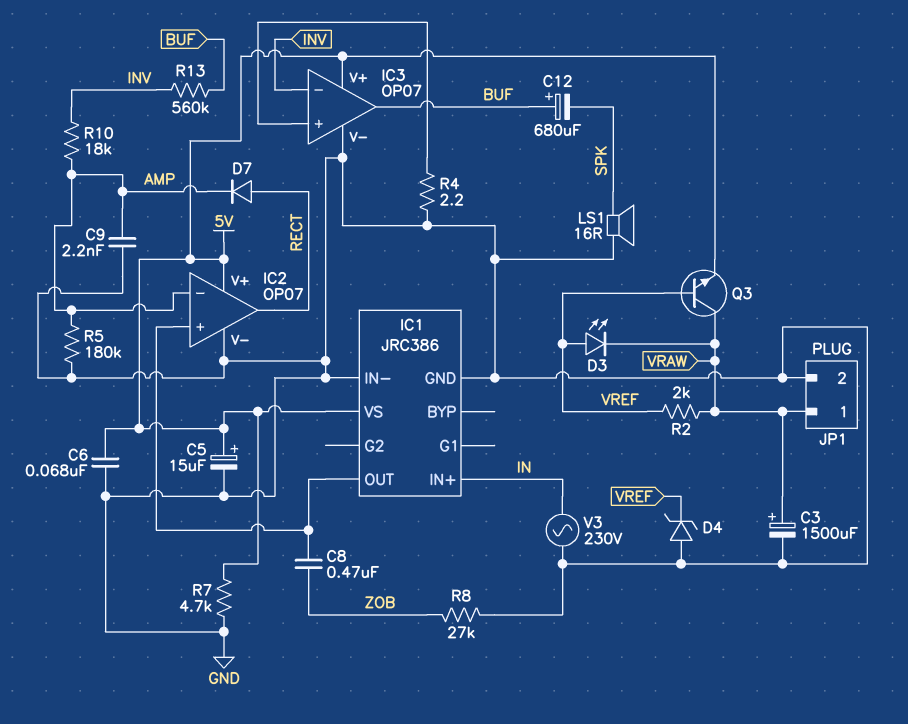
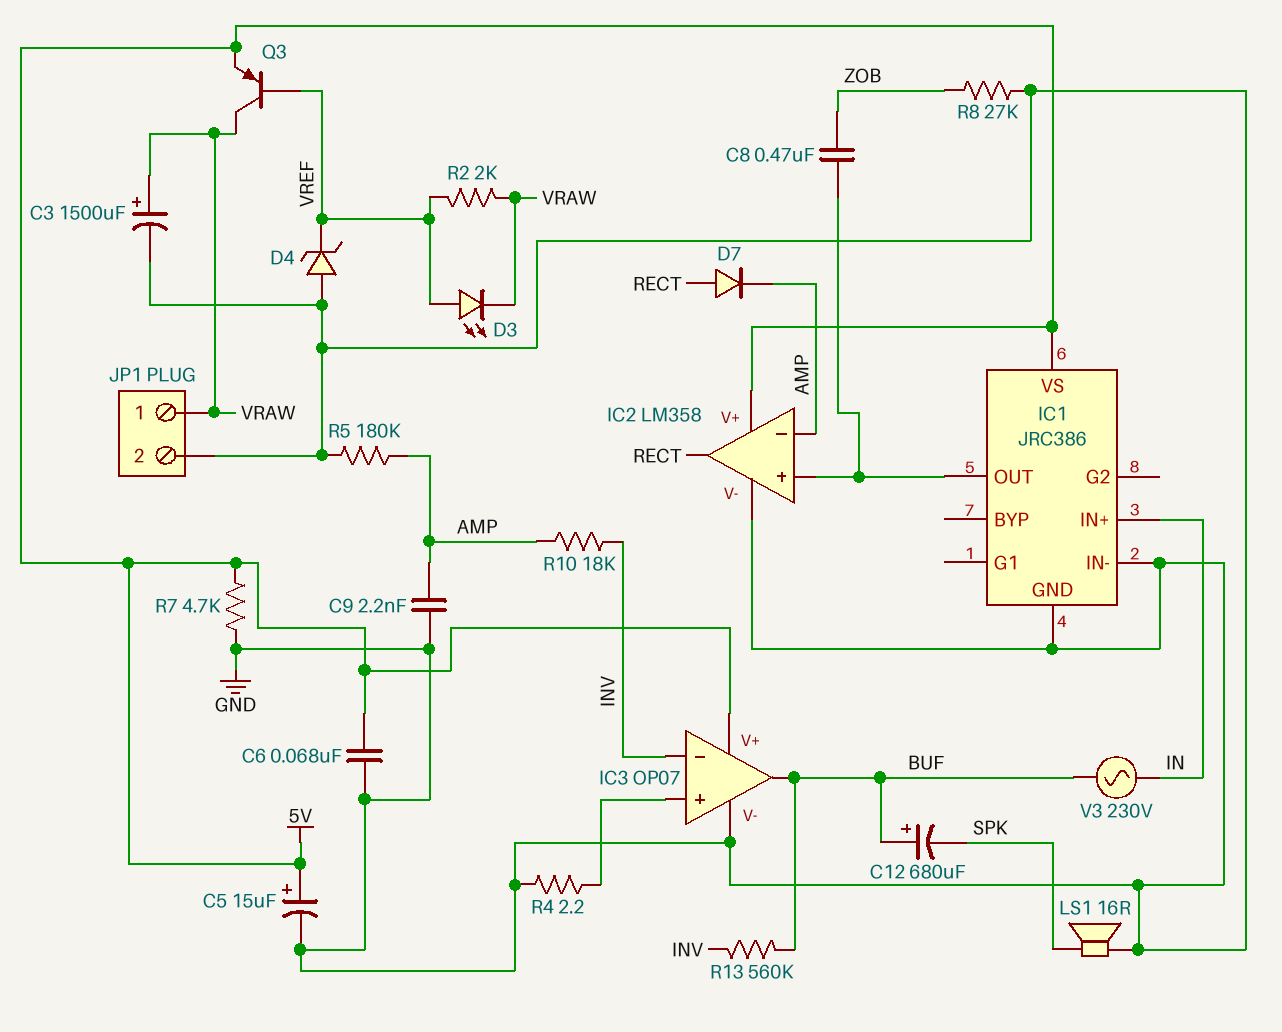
IC2: OP07 -> LM358
Q3: NPN (B VREF, C VRAW, E 5V) -> PNP (B VREF, C VRAW, E 5V)
V3: AC 230V (GND, IN) -> AC 230V (BUF, IN)

